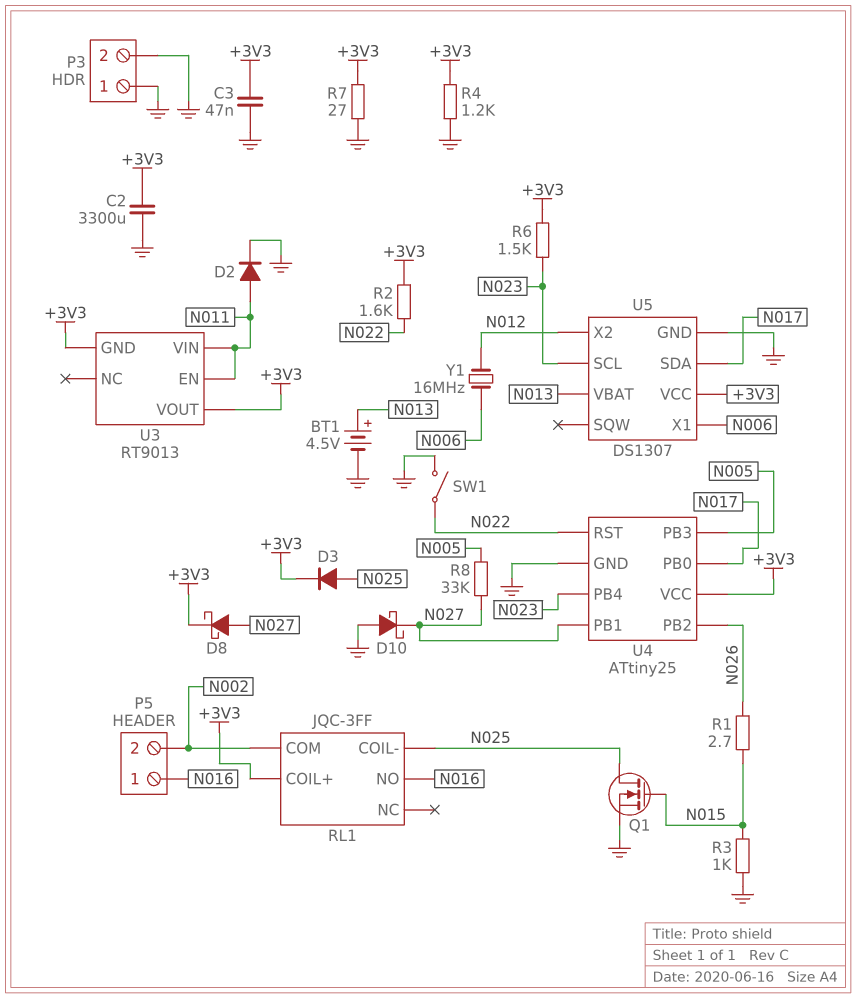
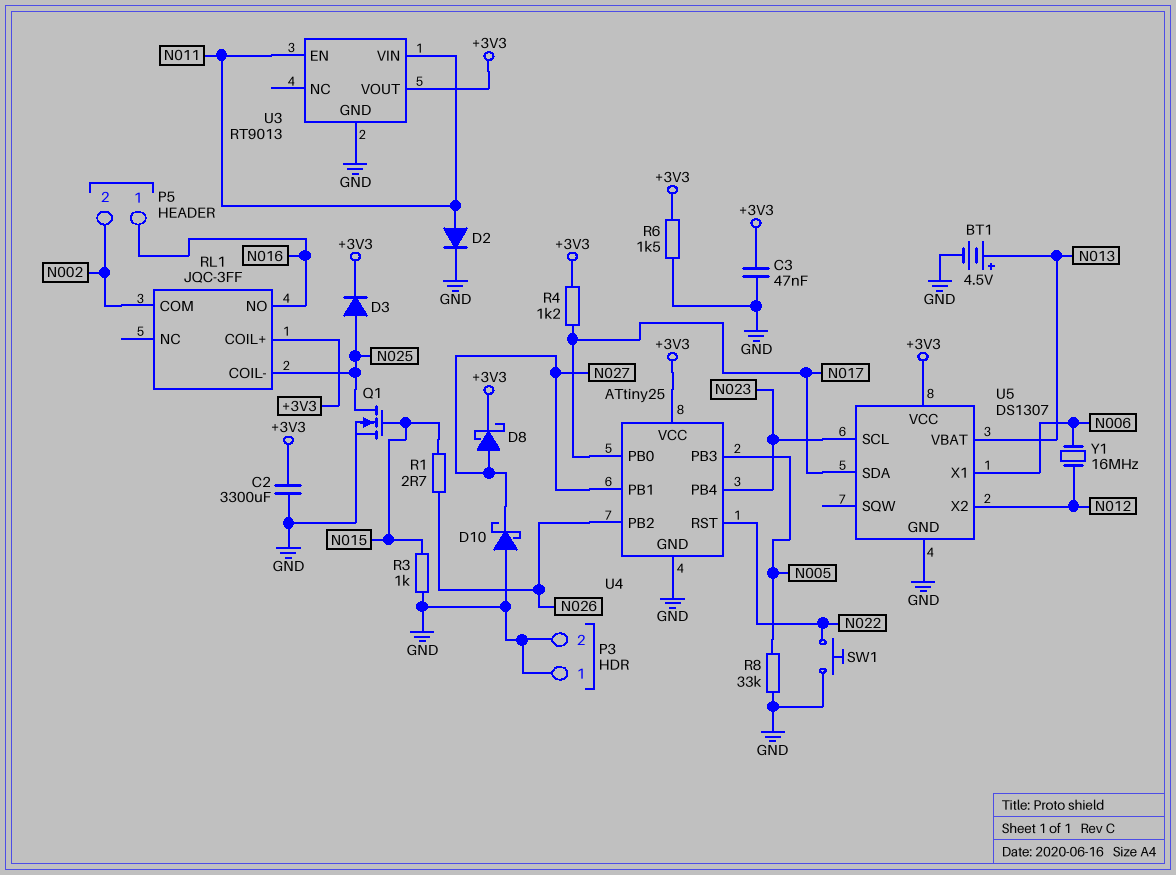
R2: 1.6k (+3V3, N022) -> none
R4: 1.2k (+3V3, GND) -> 1.2k (+3V3, N017)
R6: 1.5k (+3V3, N023) -> 1.5k (+3V3, GND)
R7: 27 (+3V3, GND) -> none
R8: 33k (N005, N027) -> 33k (GND, N005)
SW1: switch (GND, N022) -> button (GND, N022)
U3 pin GND: +3V3 -> GND

